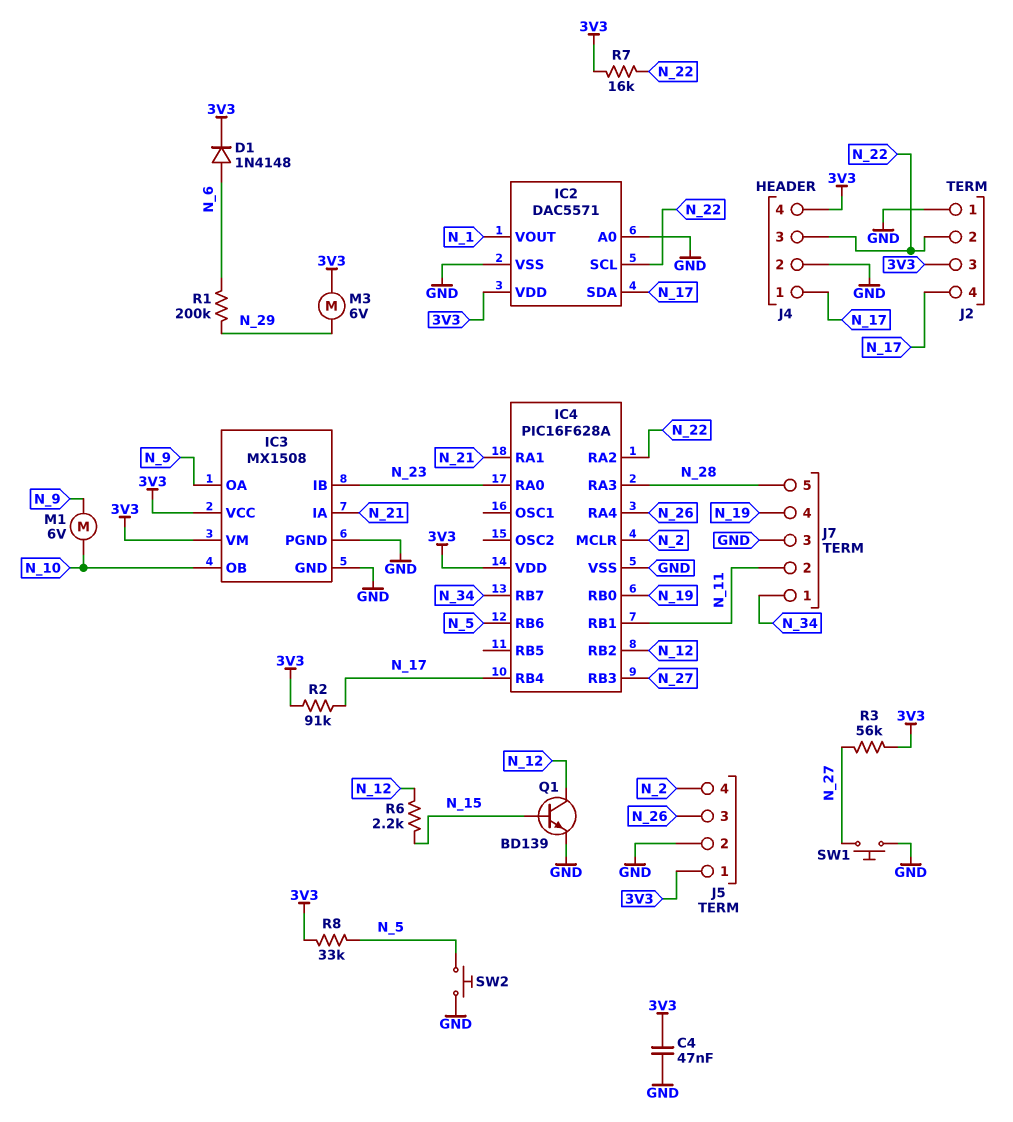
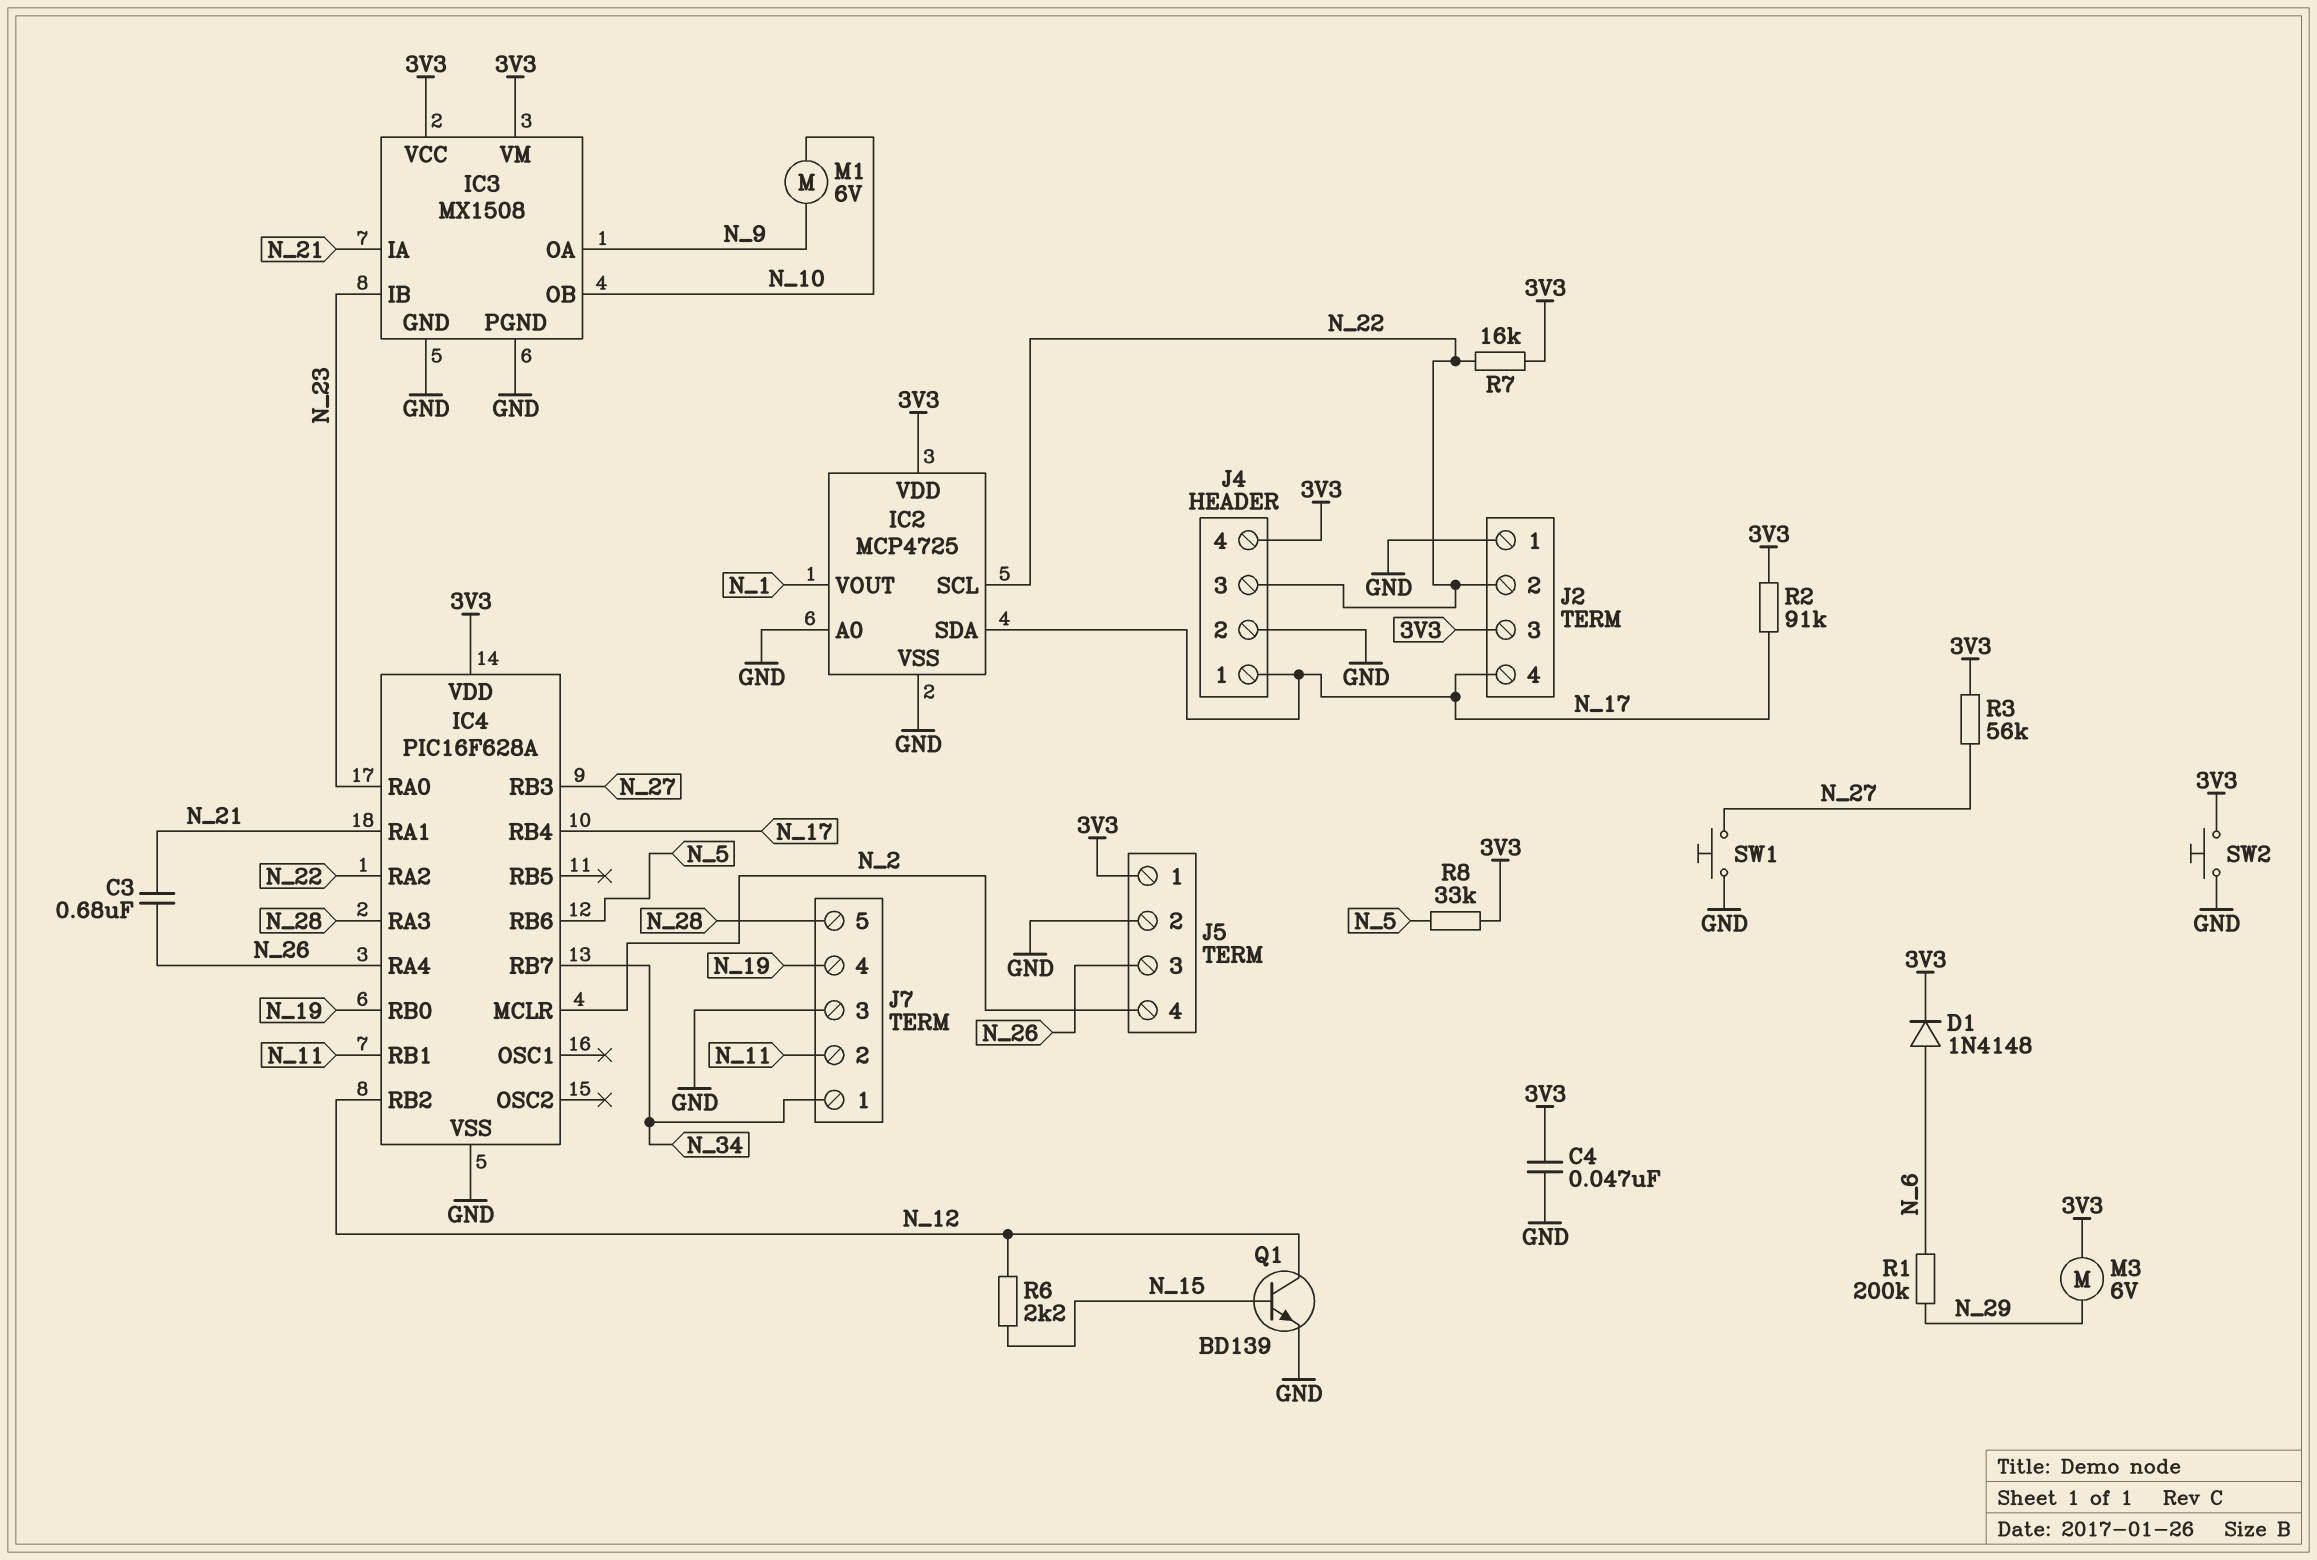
C3: none -> 680nF (N_21, N_26)
IC2: DAC5571 -> MCP4725
SW2: button (GND, N_5) -> button (3V3, GND)

